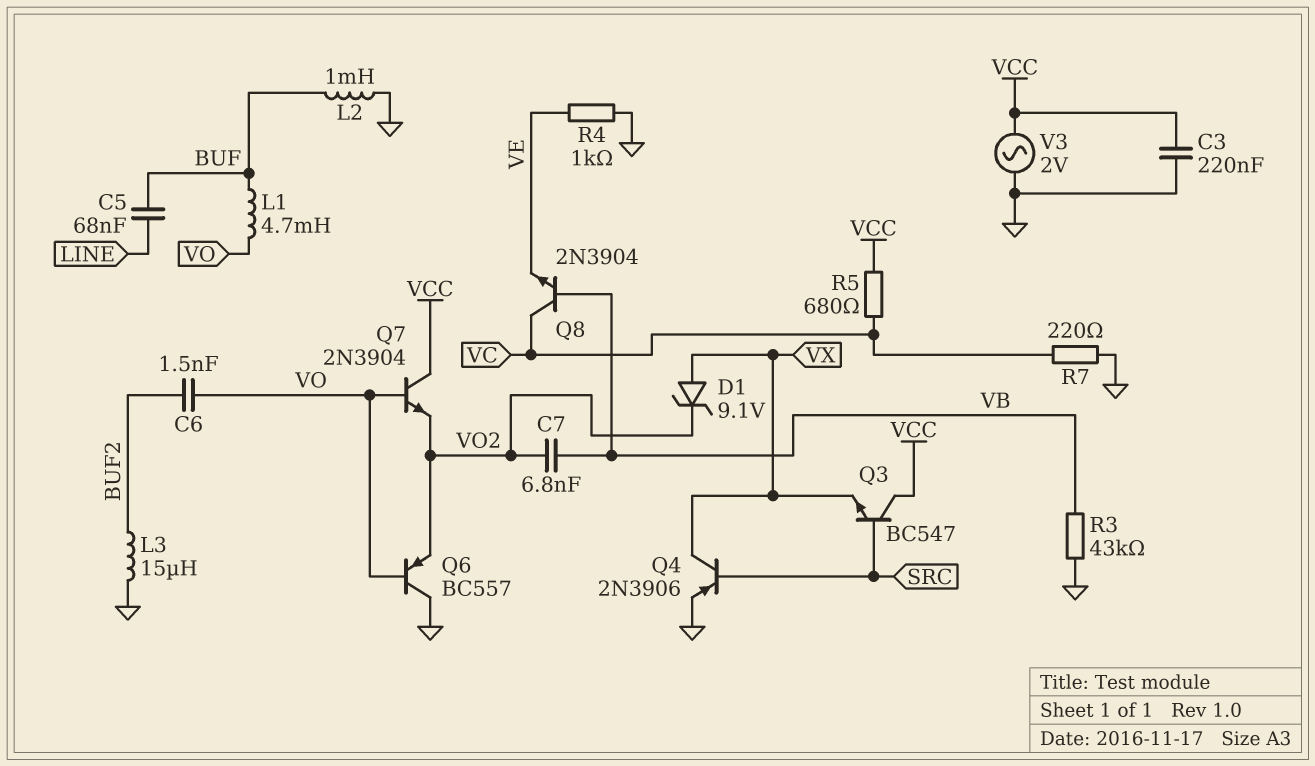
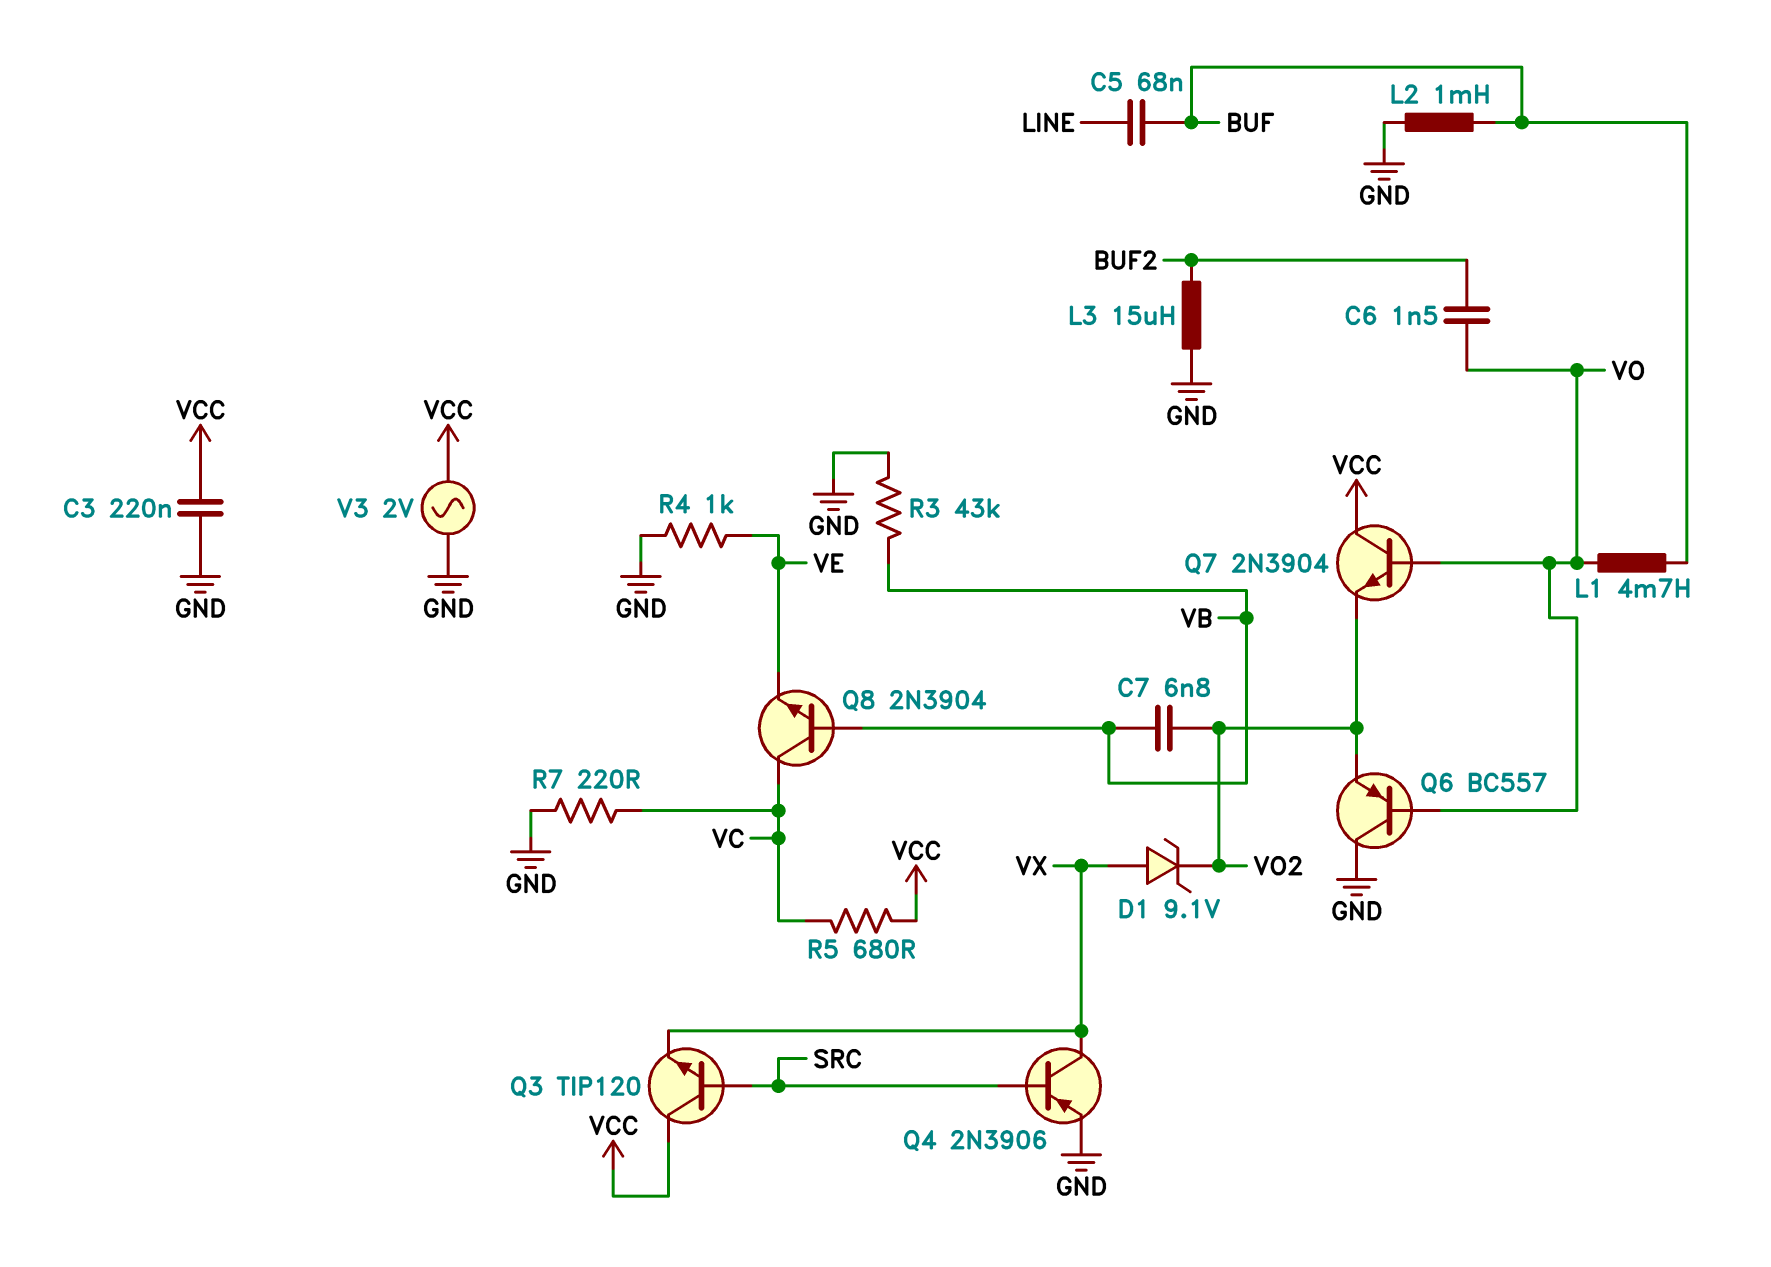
Q3: NPN BC547 (B SRC, C VCC, E VX) -> NPN TIP120 (B SRC, C VCC, E VX)

